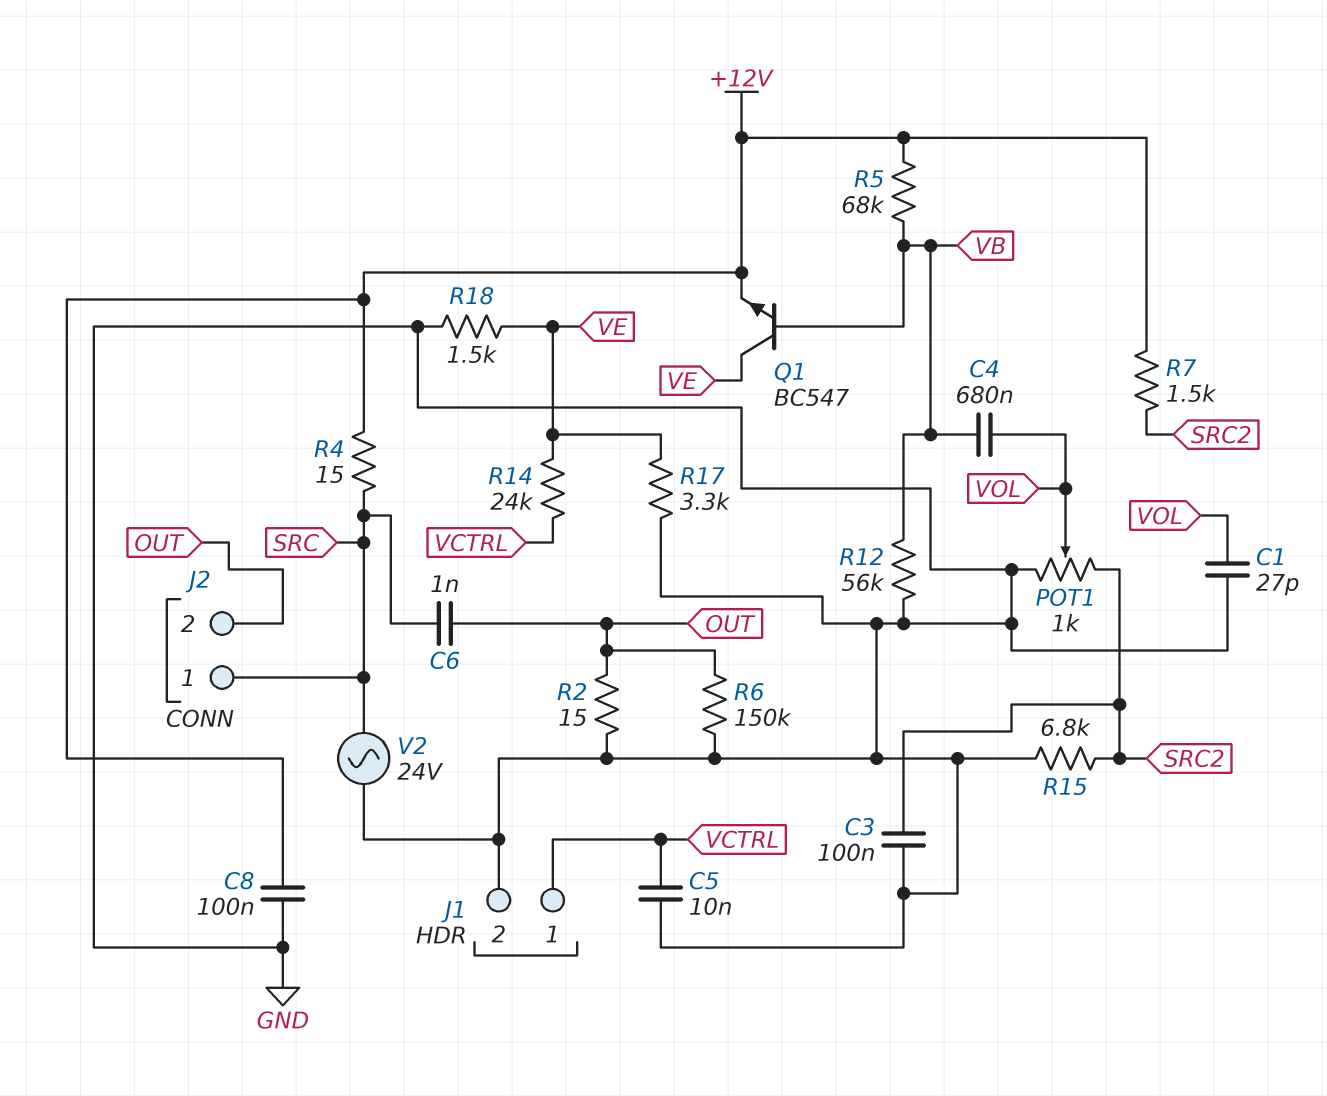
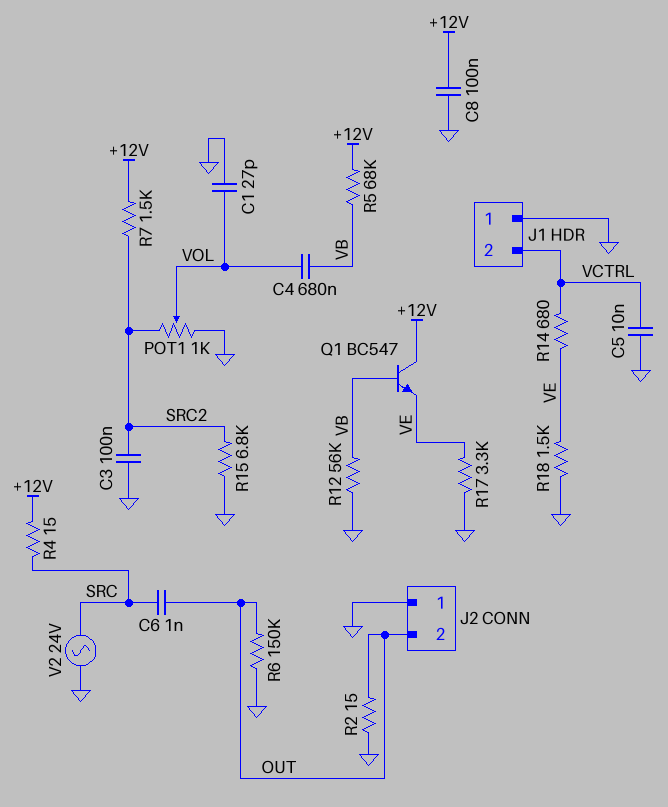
J1 pin 1: VCTRL -> GND
J1 pin 2: GND -> VCTRL
J2 pin 1: SRC -> GND
Q1: NPN BC547 (B VB, C VE, E +12V) -> NPN BC547 (B VB, C +12V, E VE)
R14: 24k (VCTRL, VE) -> 680 (VCTRL, VE)

